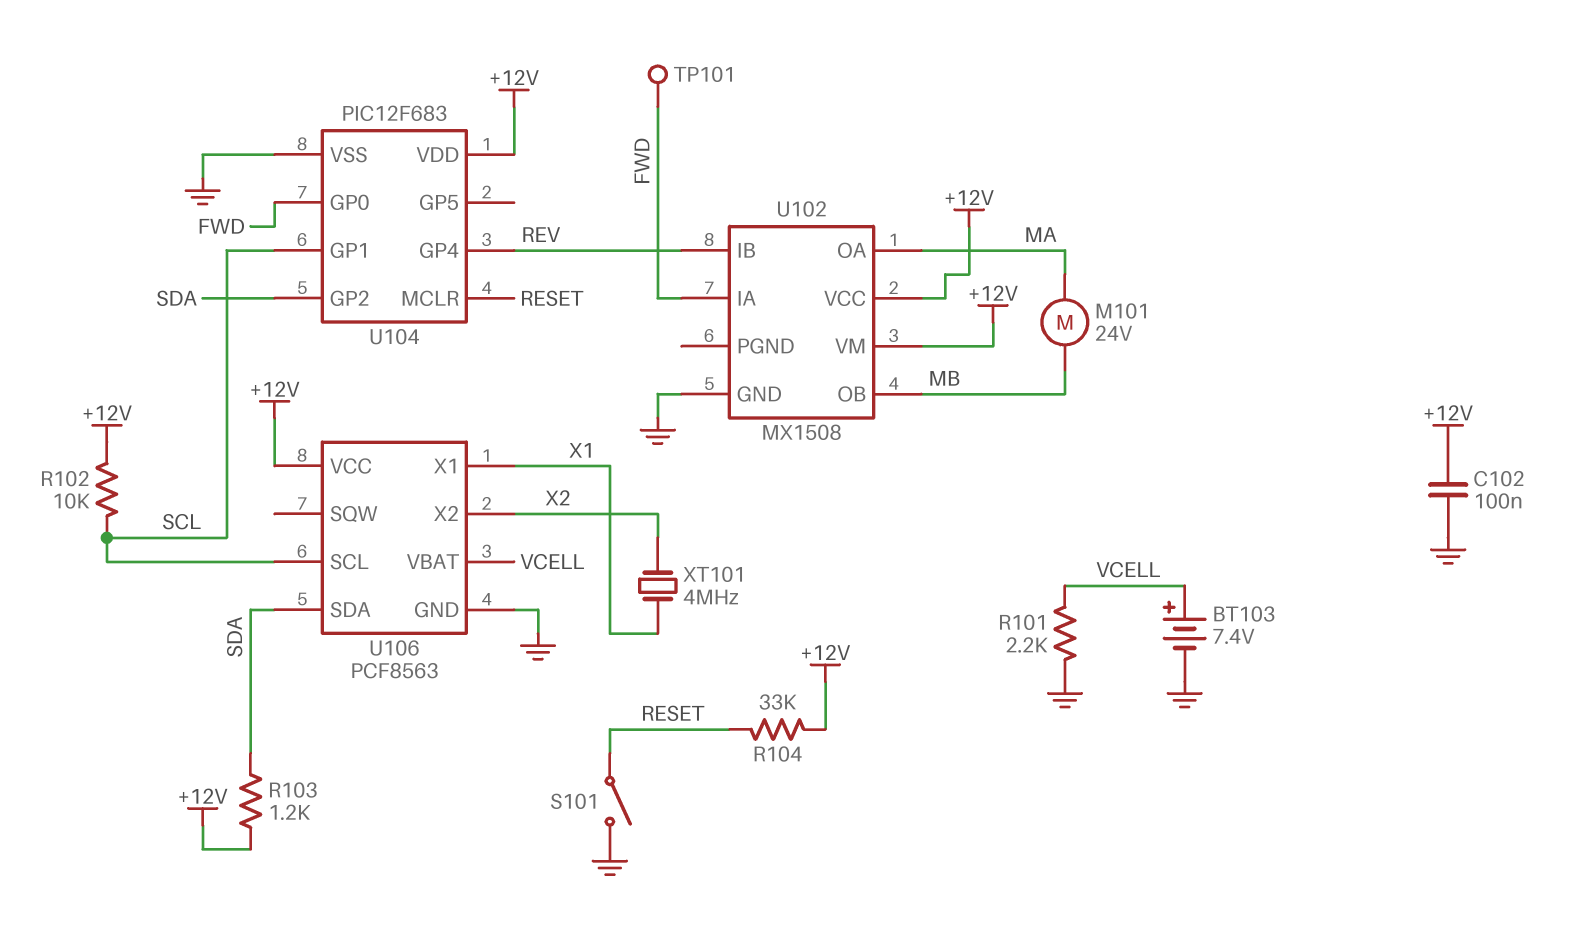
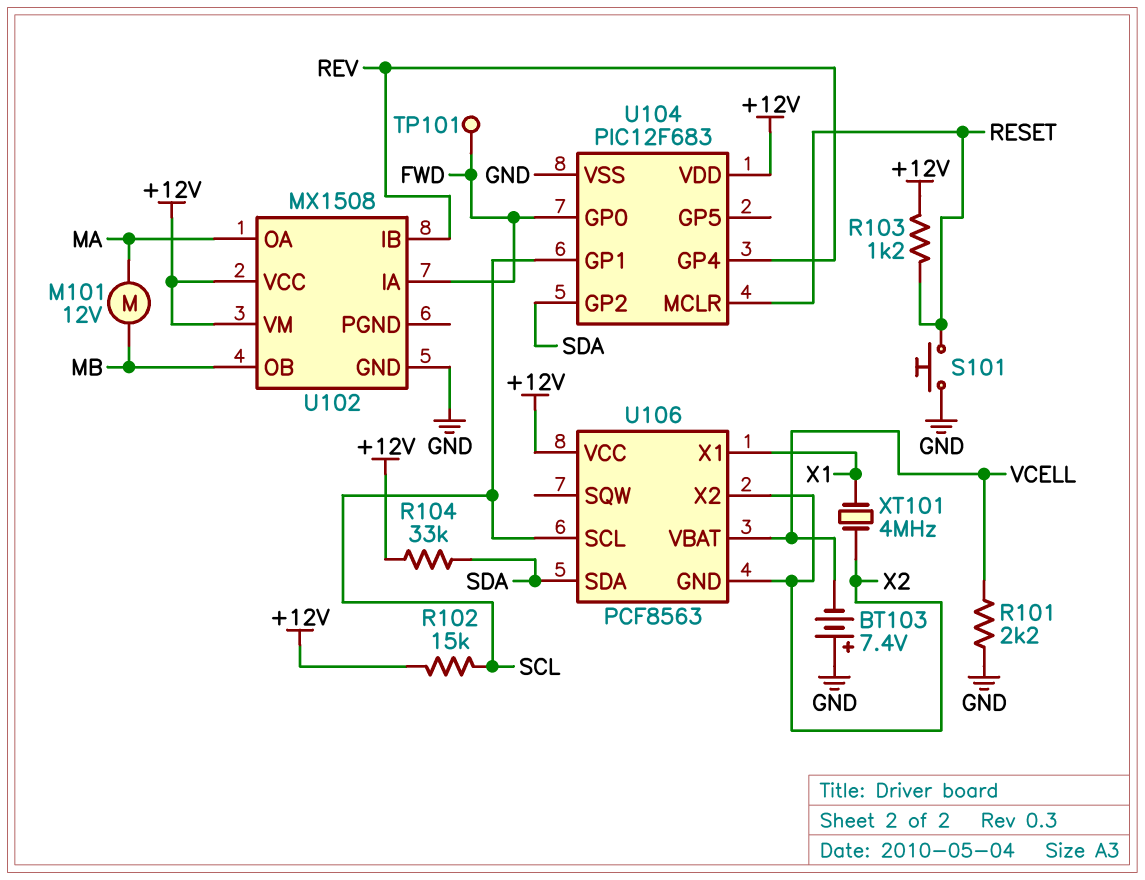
BT103: 7.4V (plus VCELL, minus GND) -> 7.4V (plus GND, minus VCELL)
C102: 100nF (+12V, GND) -> none
M101: motor 24V (MA, MB) -> motor 12V (MA, MB)
R102: 10k (+12V, SCL) -> 15k (+12V, SCL)
R103: 1.2k (+12V, SDA) -> 1.2k (+12V, RESET)
R104: 33k (+12V, RESET) -> 33k (+12V, SDA)
S101: switch (GND, RESET) -> button (GND, RESET)
U106 pin GND: GND -> X2

